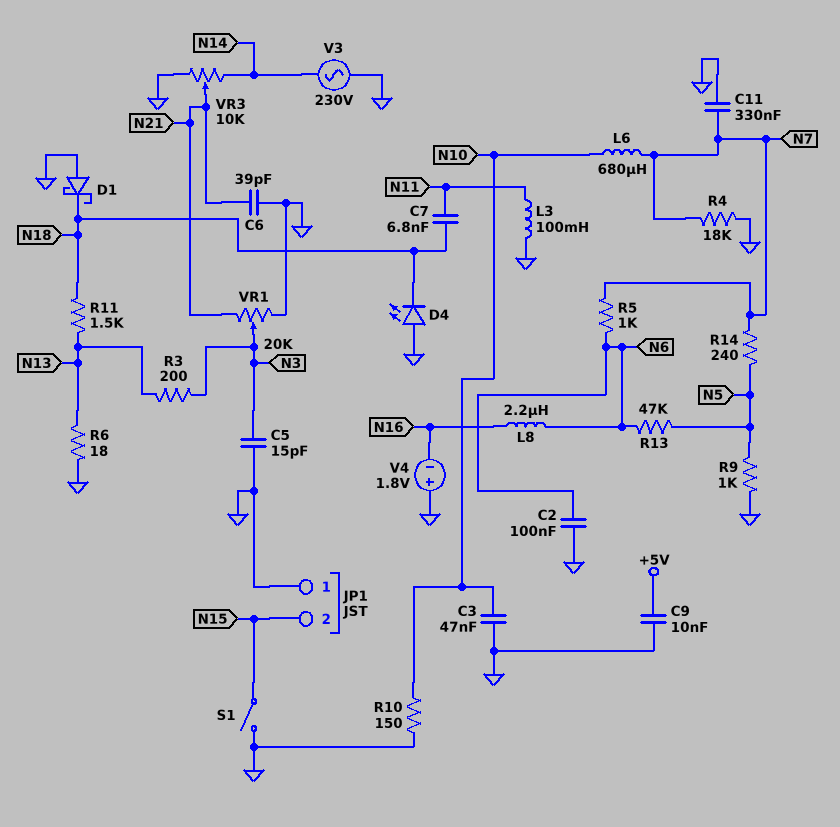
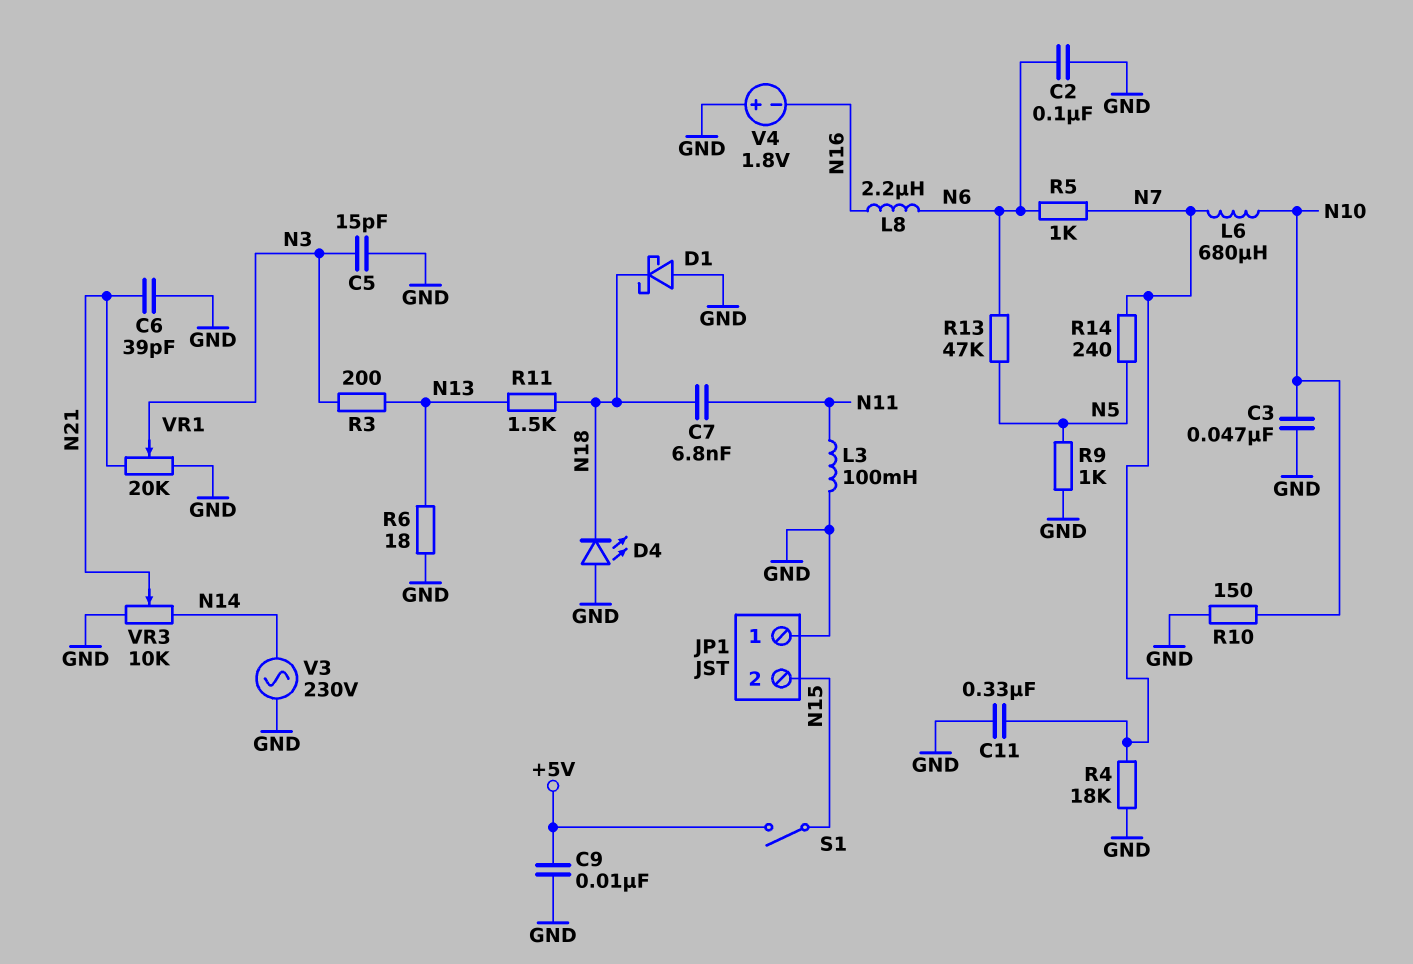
S1: switch (GND, N15) -> switch (+5V, N15)

